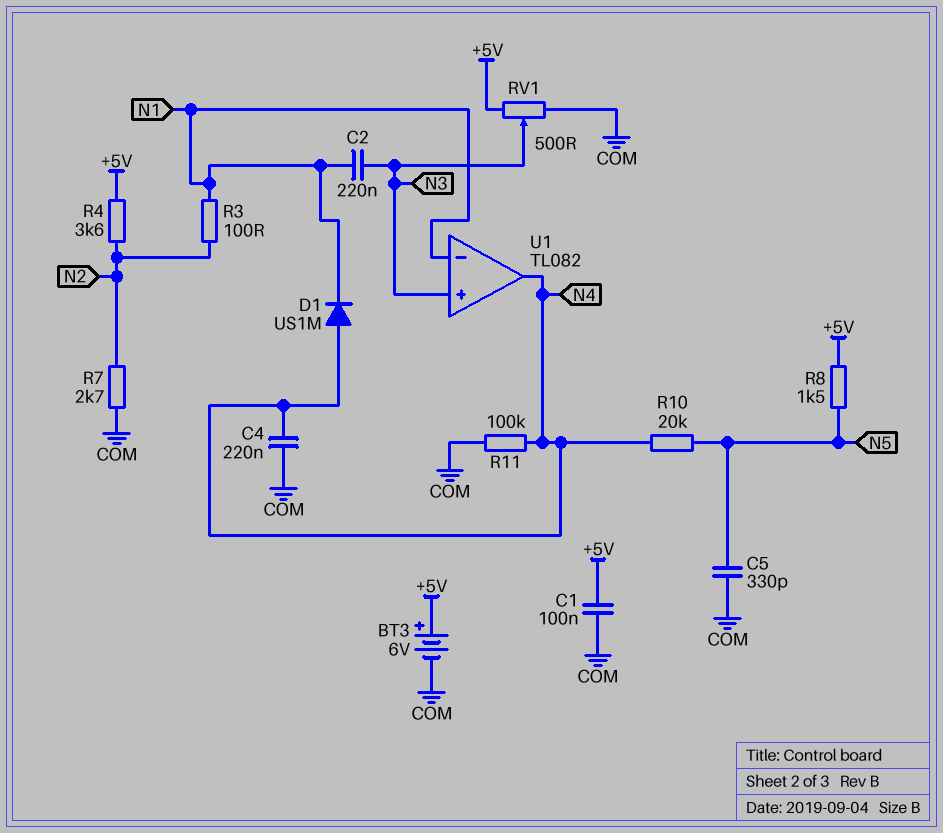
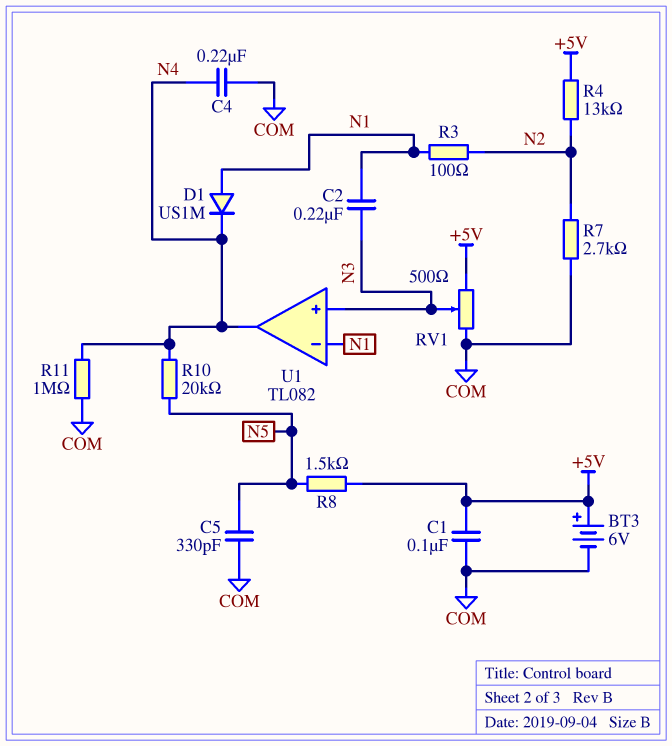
D1: diode US1M (A N4, K N1) -> diode US1M (A N1, K N4)
R4: 3.6k (+5V, N2) -> 13k (+5V, N2)
R11: 100k (COM, N4) -> 1M (COM, N4)

